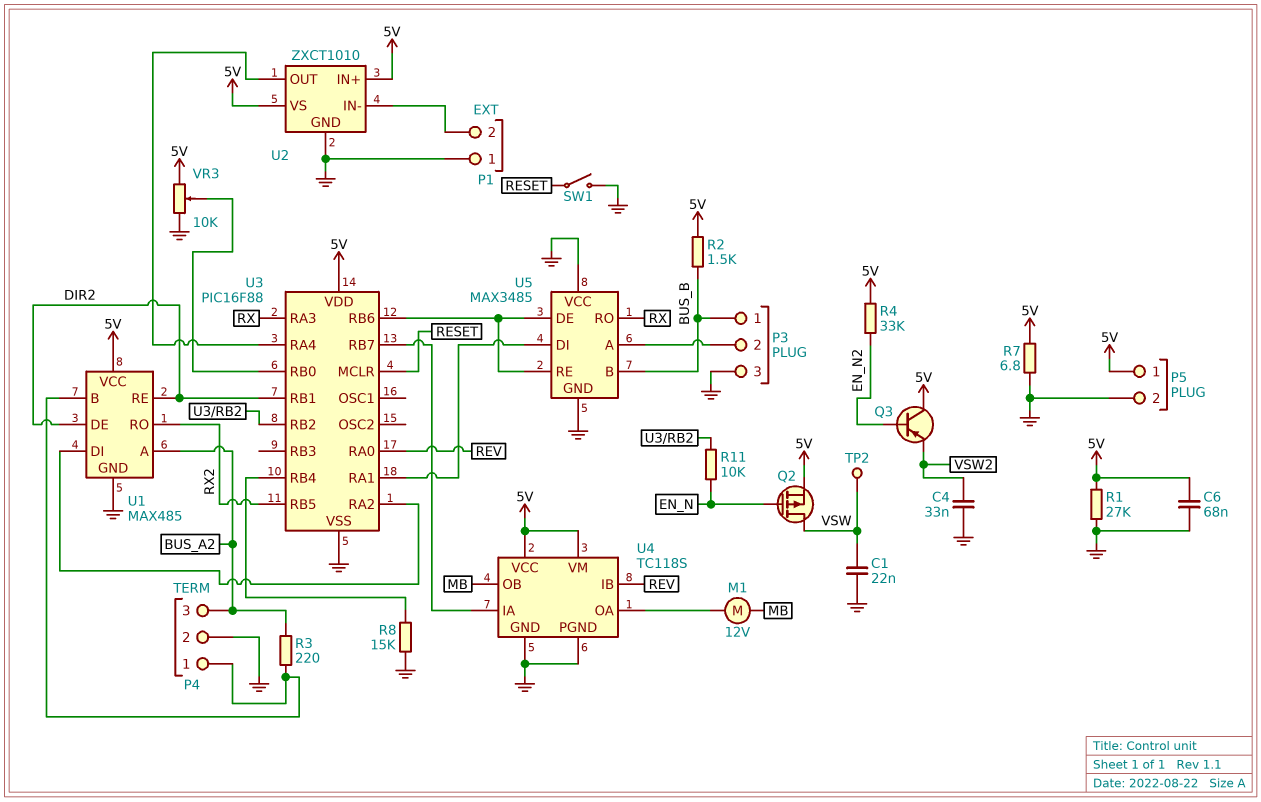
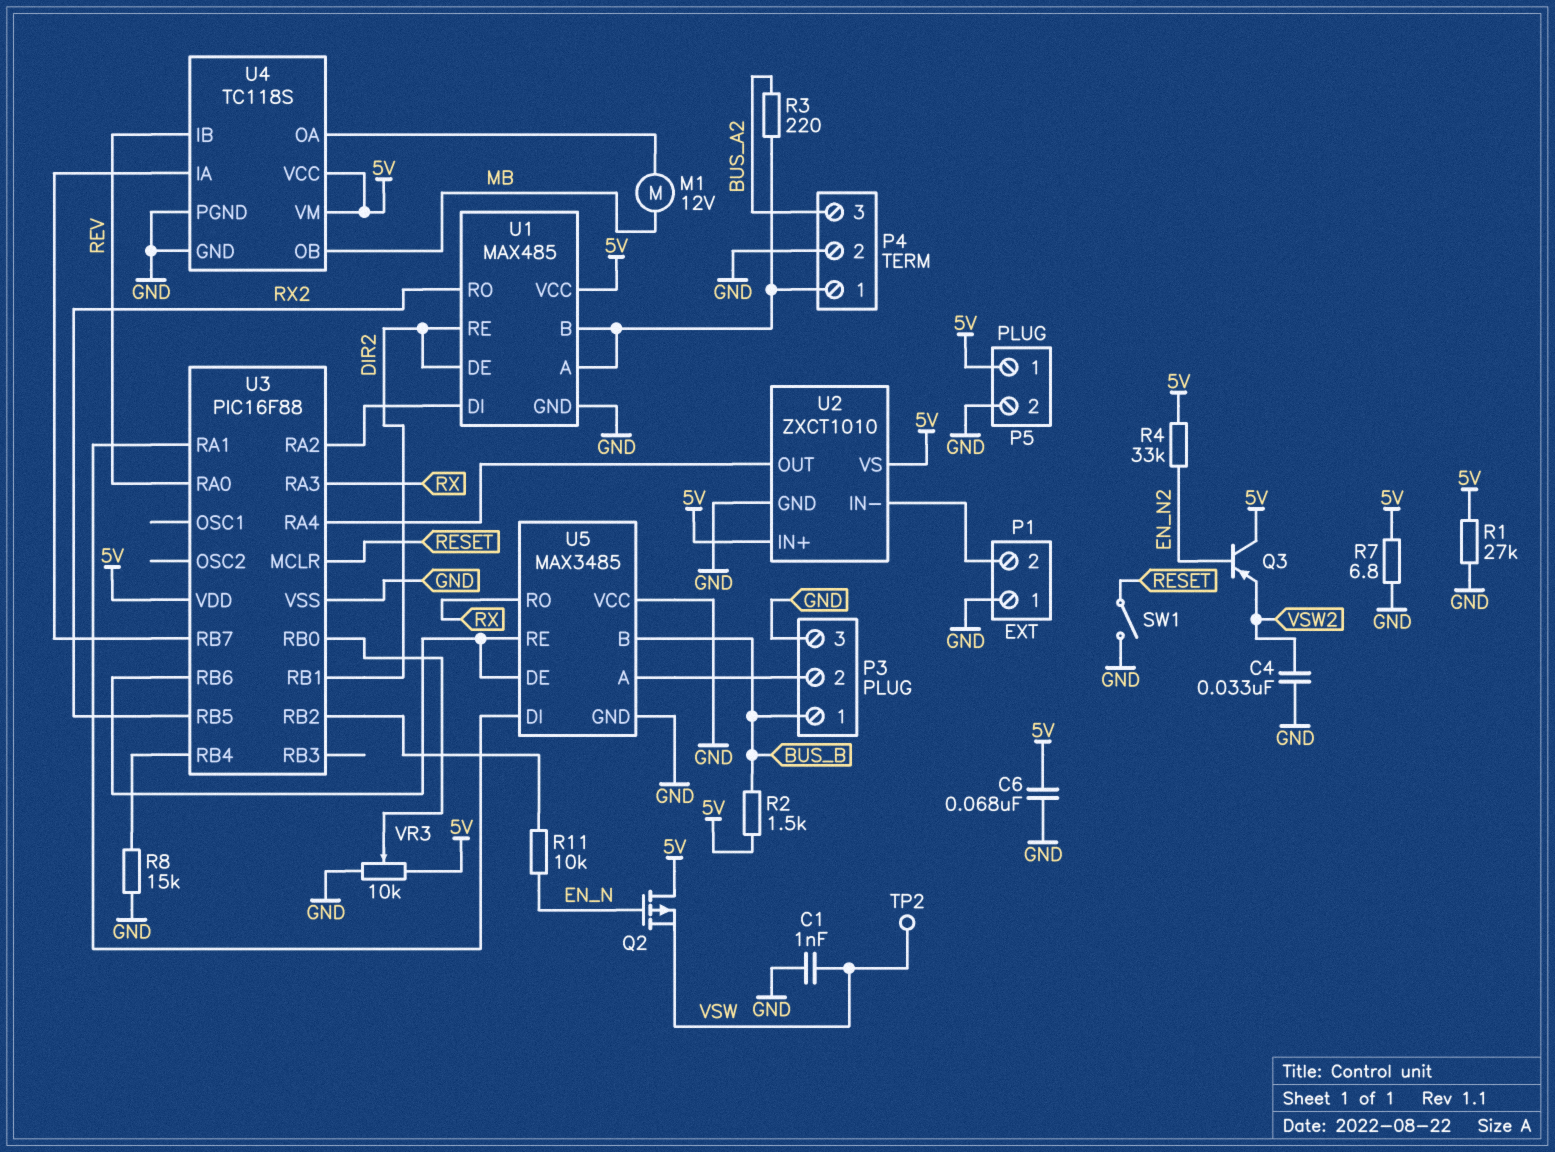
C1: 22nF (GND, VSW) -> 1nF (GND, VSW)
Q2: PMOS (G EN_N, D VSW, S 5V) -> PMOS (G EN_N, D 5V, S VSW)
U1 pin A: BUS_A2 -> P4/1

